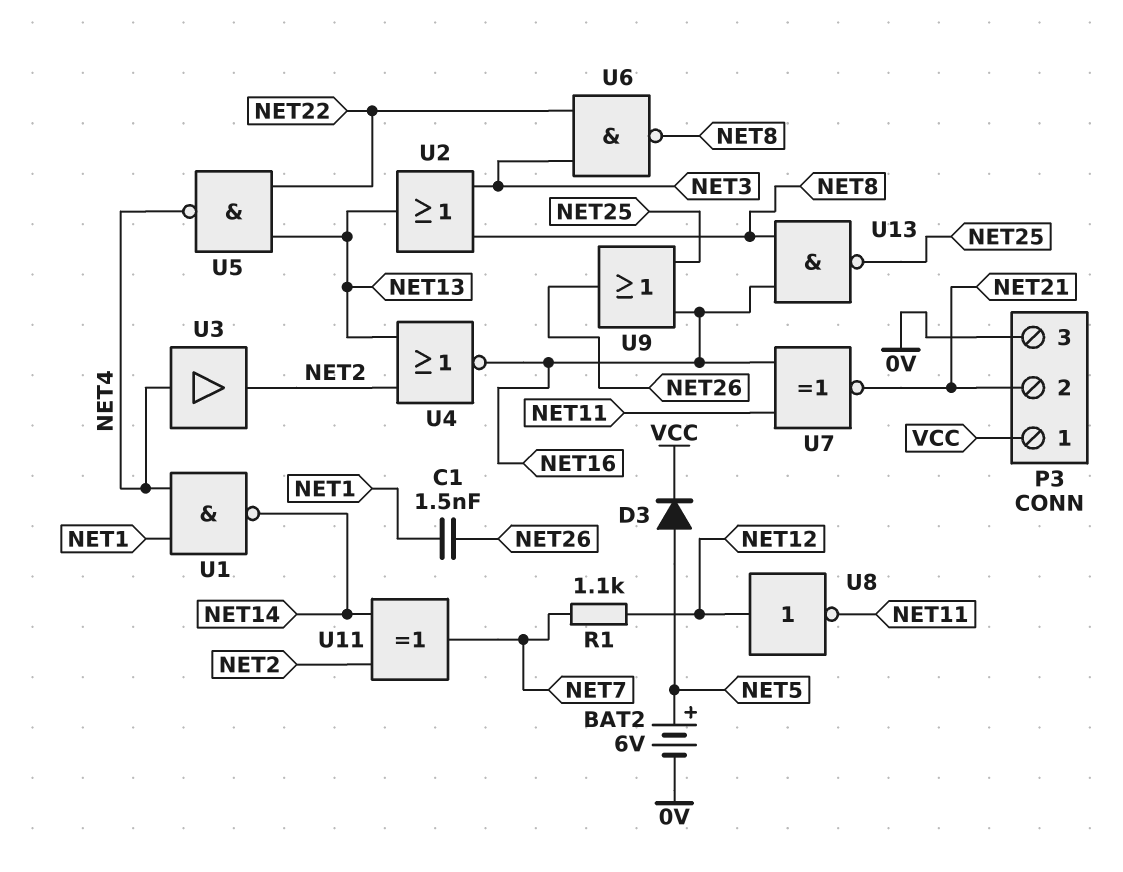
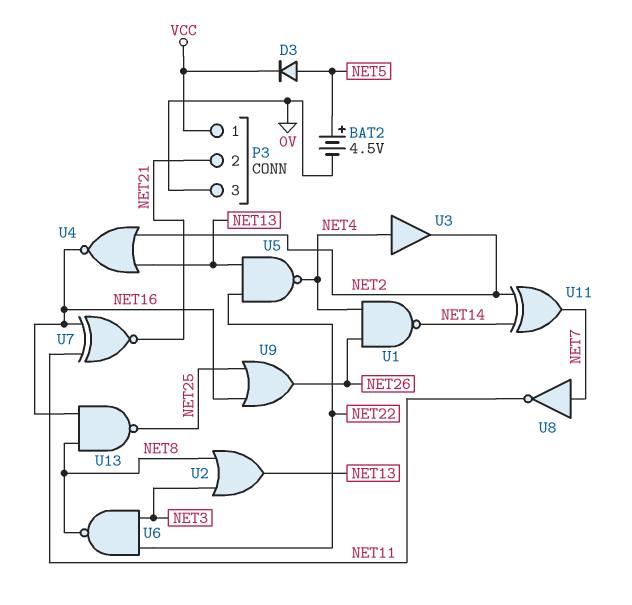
BAT2: 6V (plus NET5, minus 0V) -> 4.5V (plus NET5, minus 0V)
C1: 1.5nF (NET1, NET26) -> none
R1: 1.1k (NET7, NET12) -> none
U1: NAND (in NET1, in NET4, out NET14) -> NAND (in NET4, in NET26, out NET14)
U8: NOT (in NET12, out NET11) -> NOT (in NET7, out NET11)

